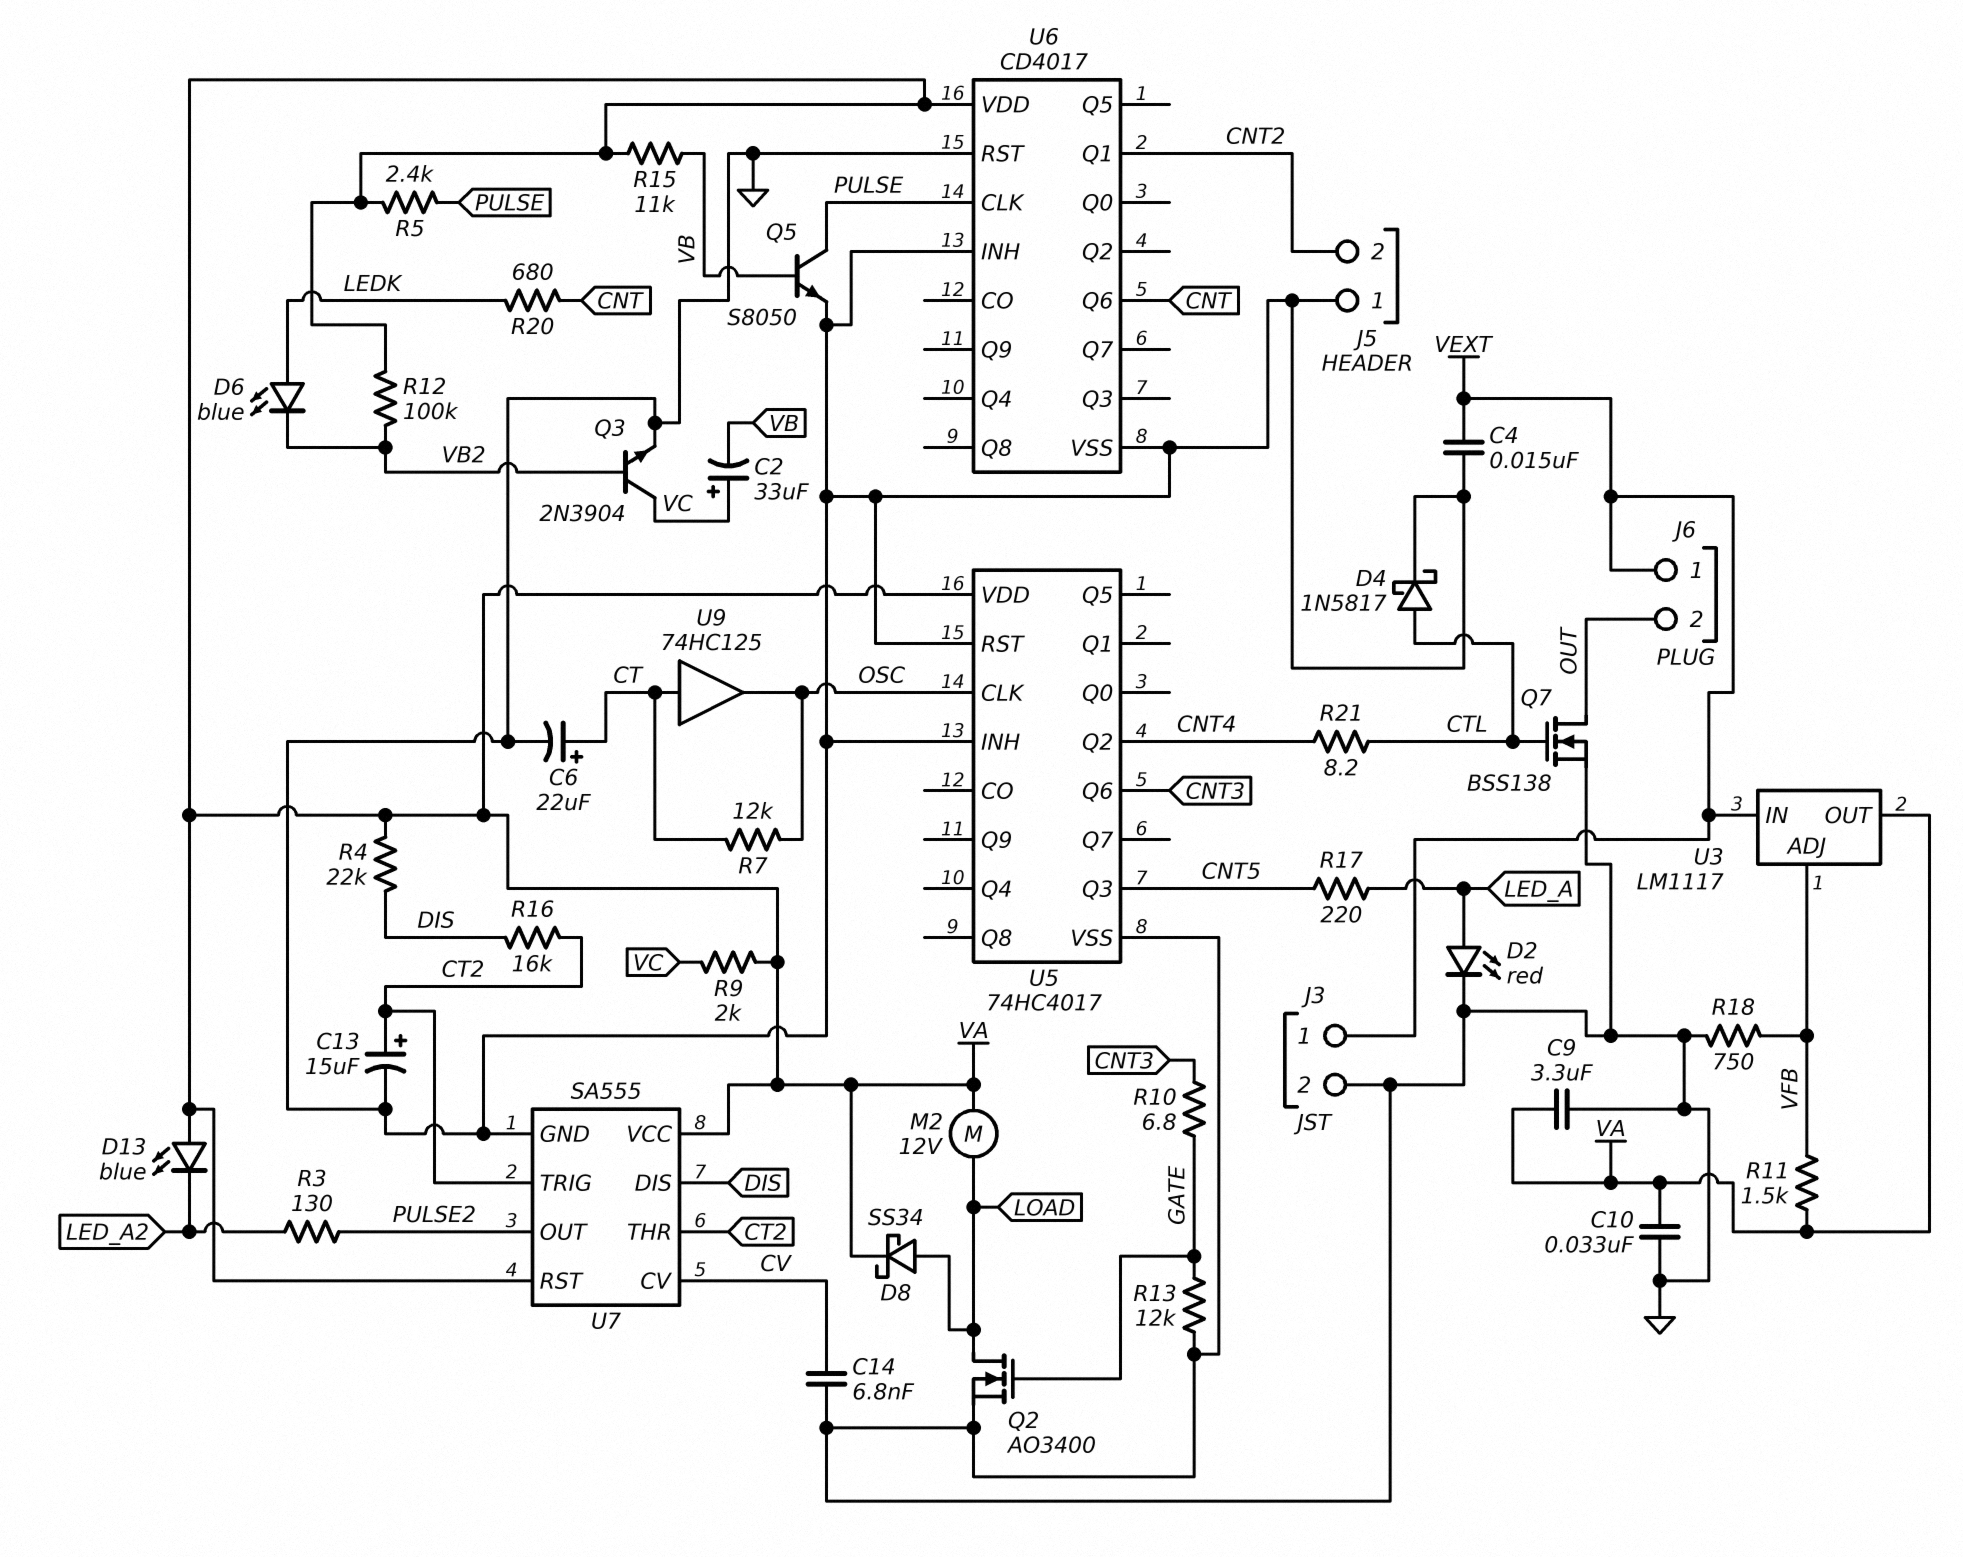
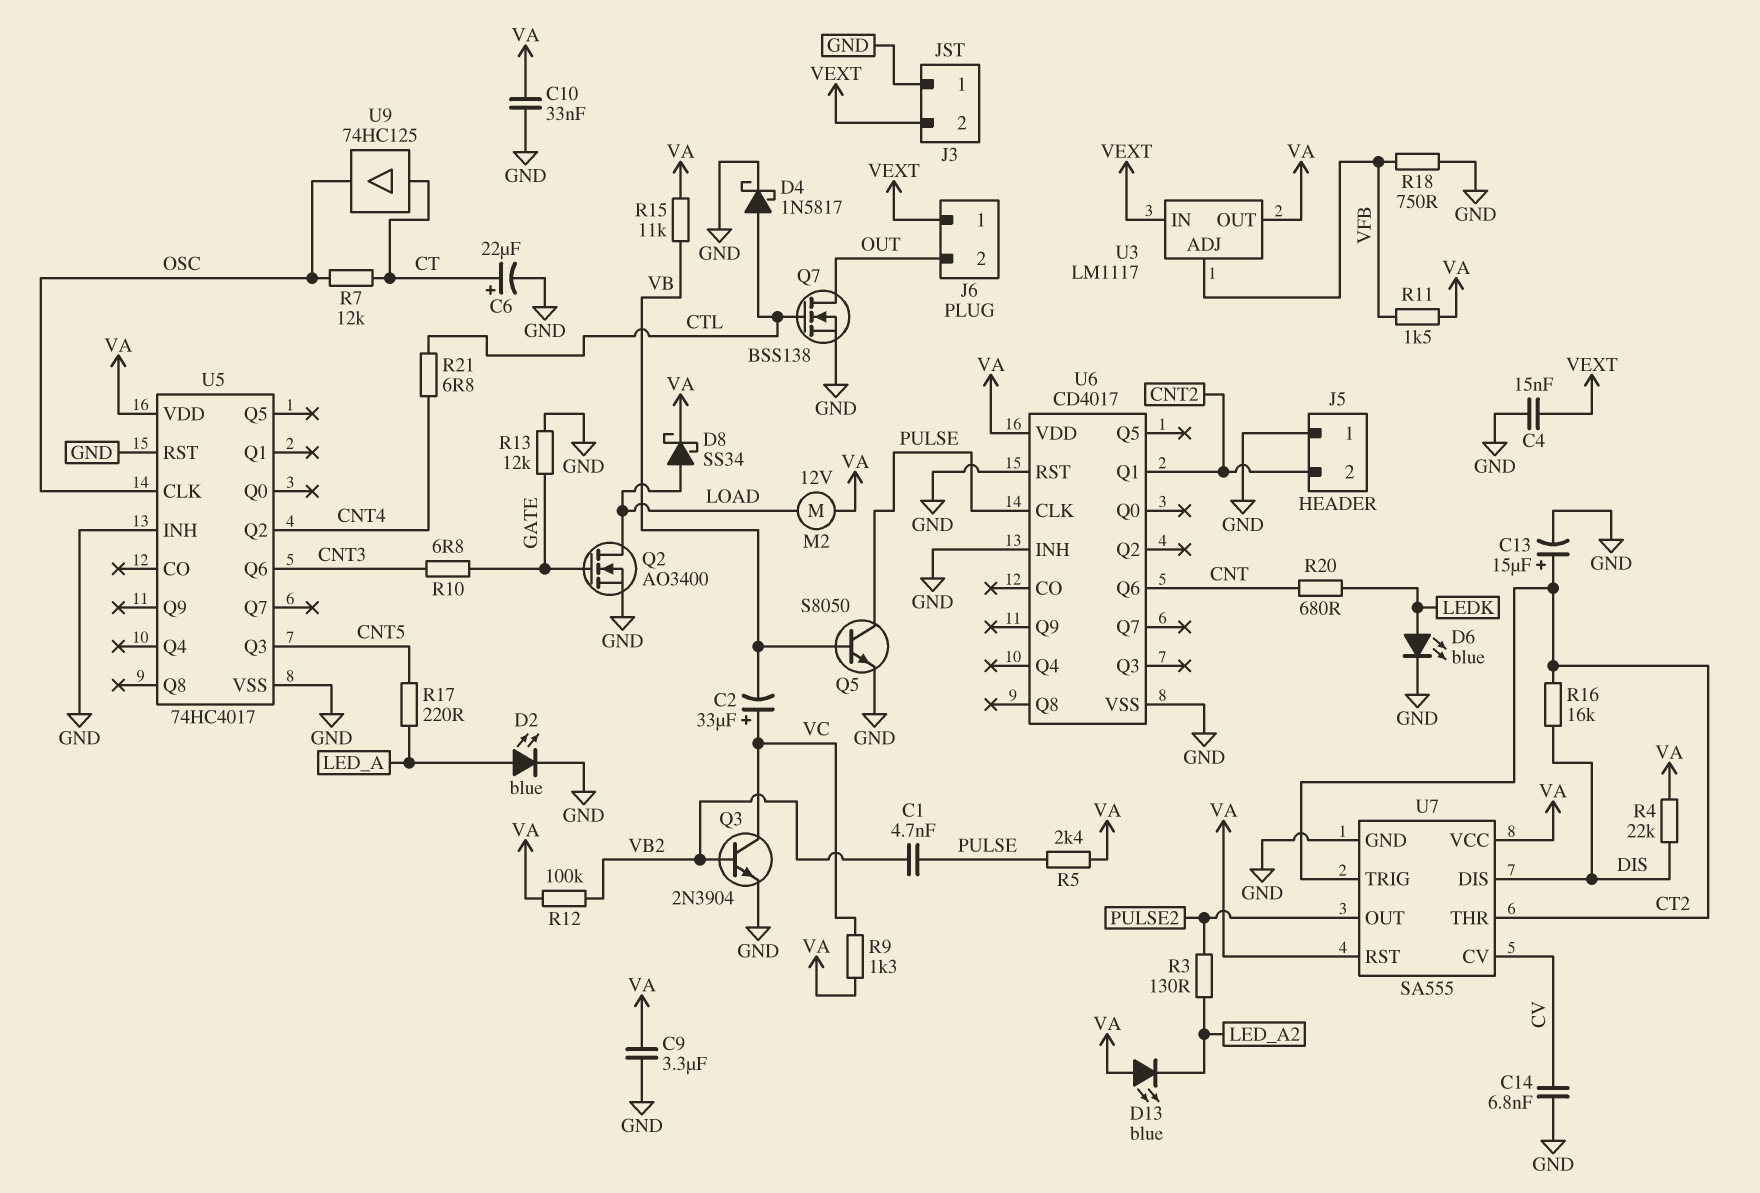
C1: none -> 4.7nF (PULSE, VB2)
D2: LED red (A LED_A, K GND) -> LED blue (A LED_A, K GND)
D6: LED blue (A LEDK, K VB2) -> LED blue (A LEDK, K GND)
J3 pin 1: VEXT -> GND
J3 pin 2: GND -> VEXT
R9: 2k (VA, VC) -> 1.3k (VA, VC)
R21: 8.2 (CNT4, CTL) -> 6.8 (CNT4, CTL)

